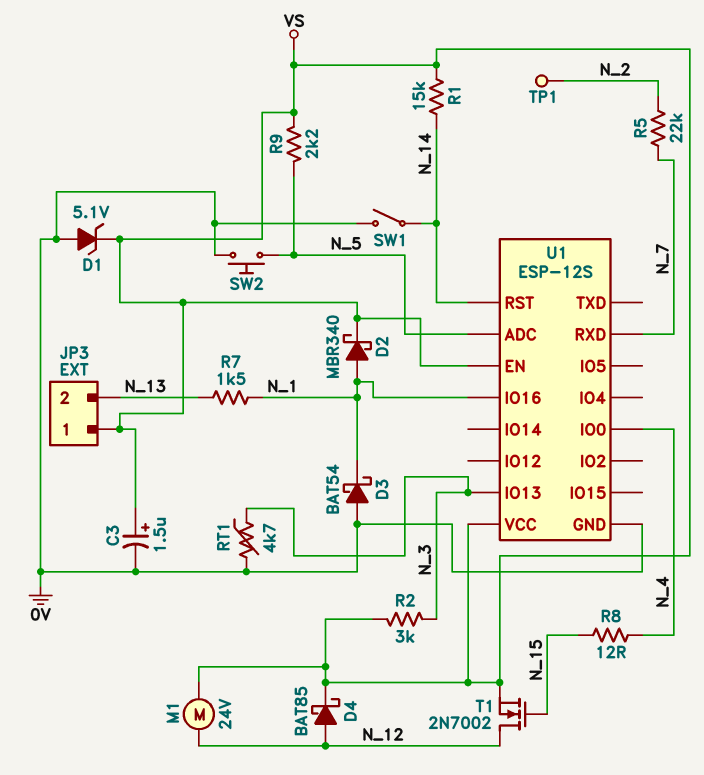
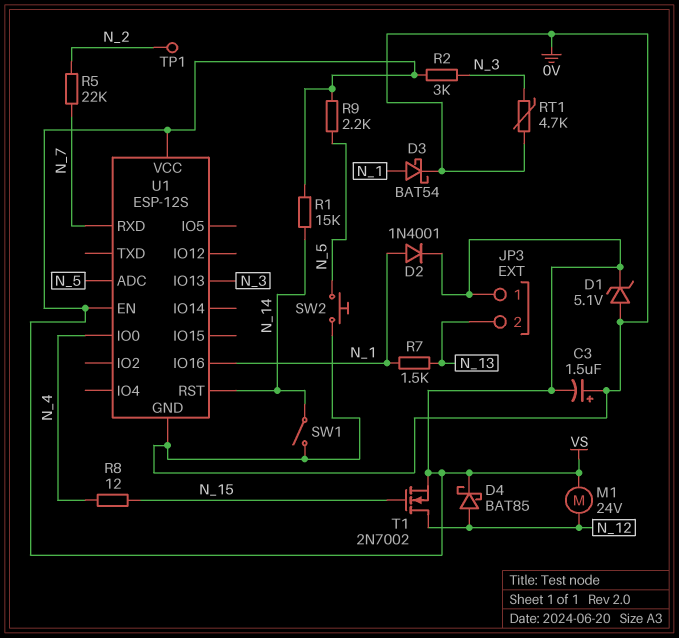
C3: 1.5uF (plus VS, minus 0V) -> 1.5uF (plus 0V, minus VS)
D2: schottky MBR340 (A N_1, K VS) -> diode 1N4001 (A N_1, K VS)
D3: schottky BAT54 (A 0V, K N_1) -> schottky BAT54 (A N_1, K 0V)

